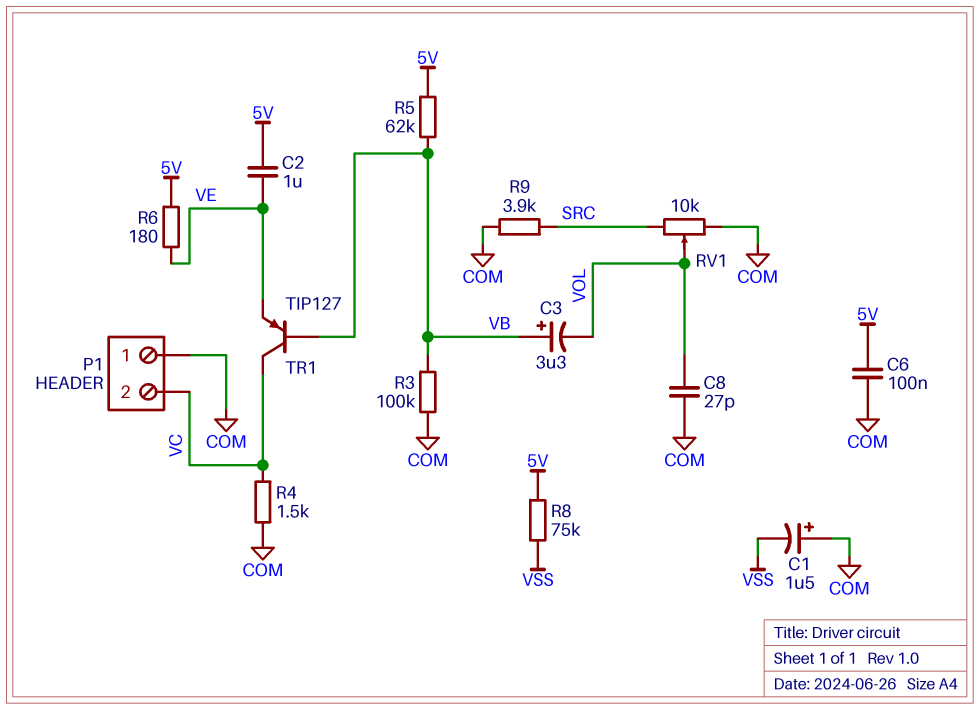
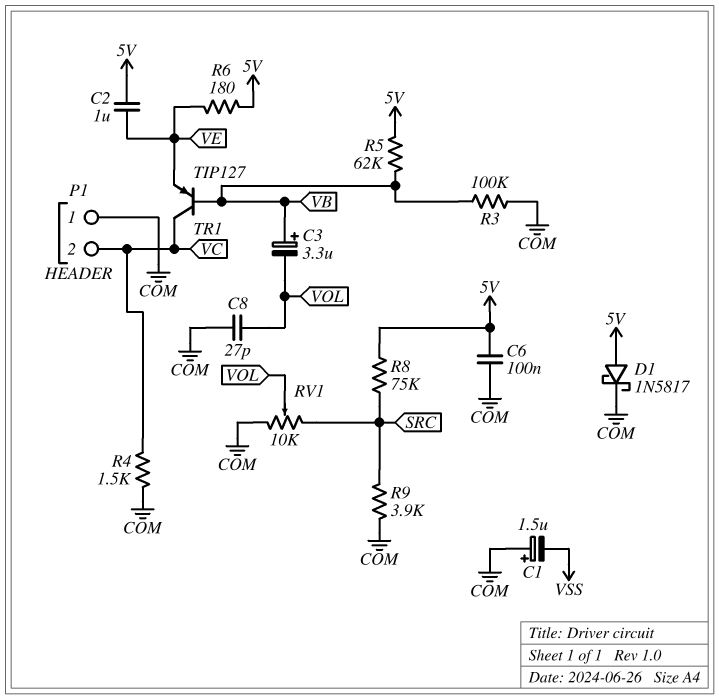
D1: none -> schottky 1N5817 (A 5V, K COM)
R8: 75k (5V, VSS) -> 75k (5V, SRC)

